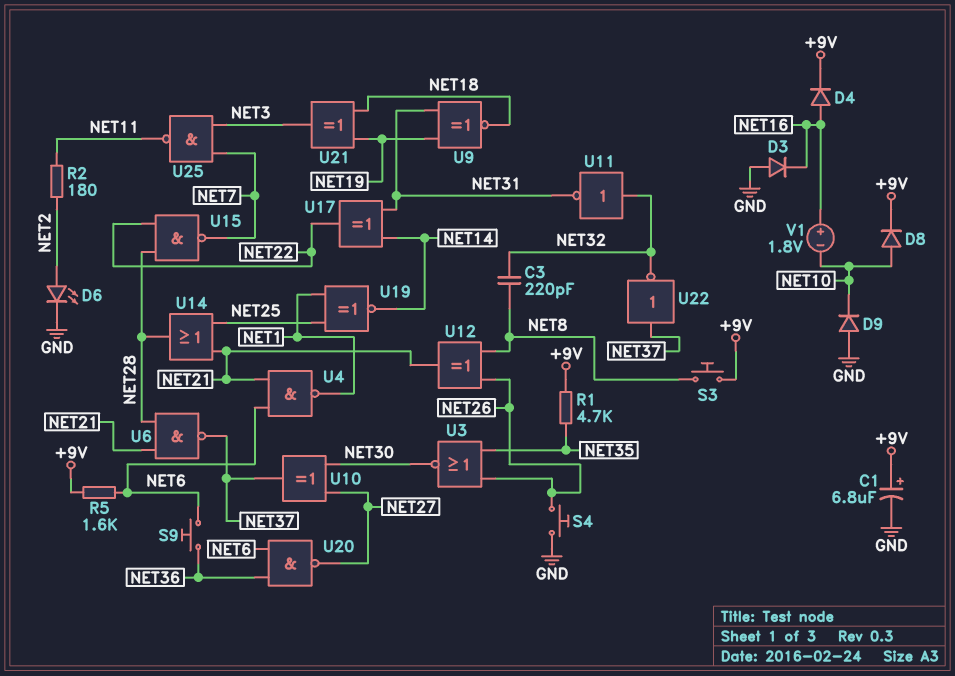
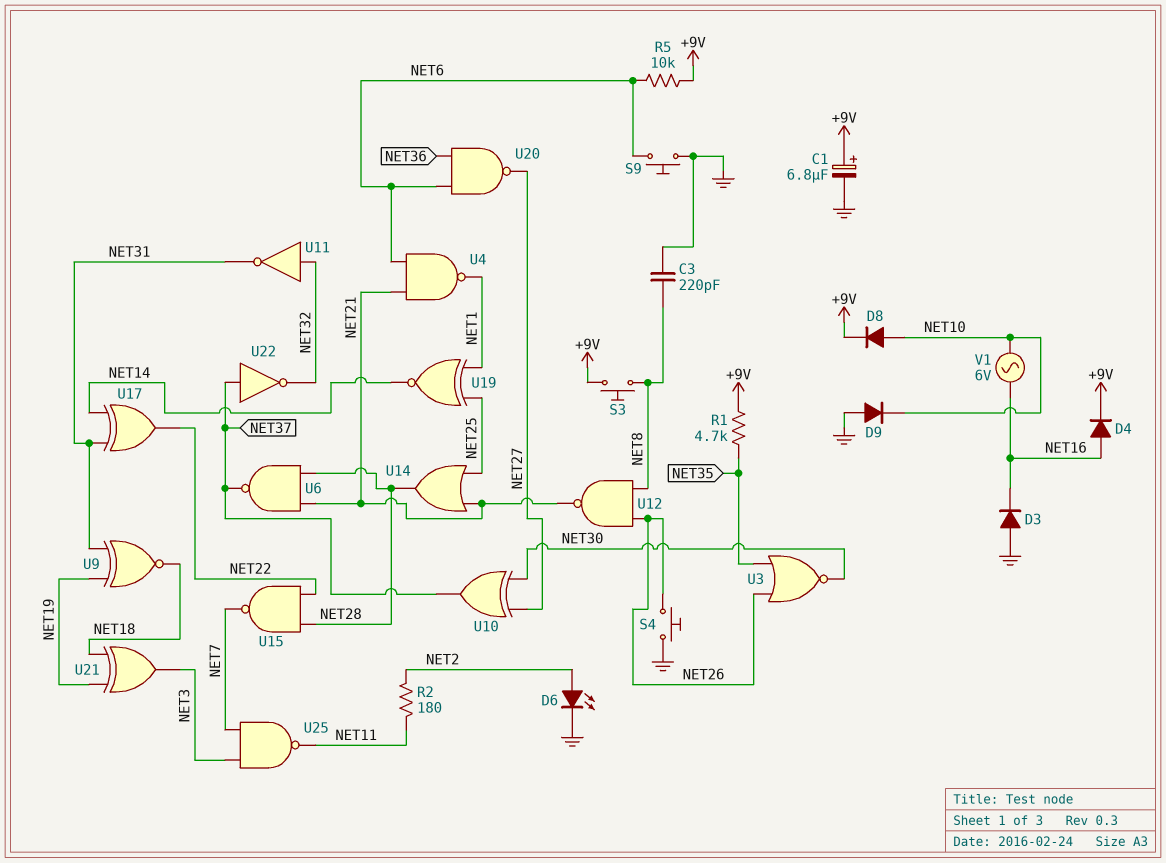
C3: 220pF (NET8, NET32) -> 220pF (GND, NET8)
R5: 1.6k (+9V, NET6) -> 10k (+9V, NET6)
S9: button (NET6, NET36) -> button (GND, NET6)
U12: XOR (in NET8, in NET26, out NET21) -> NAND (in NET8, in NET26, out NET21)
V1: 1.8V (plus NET16, minus NET10) -> AC 6V (NET10, NET16)

